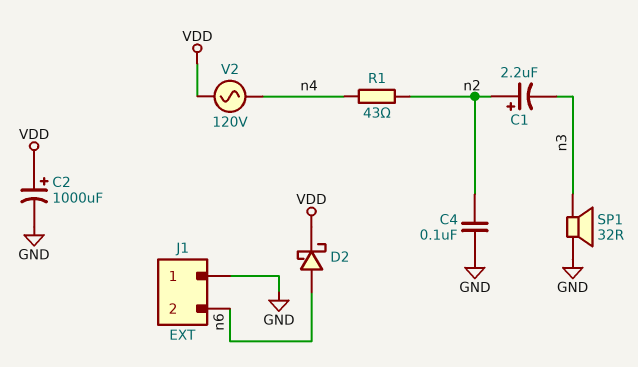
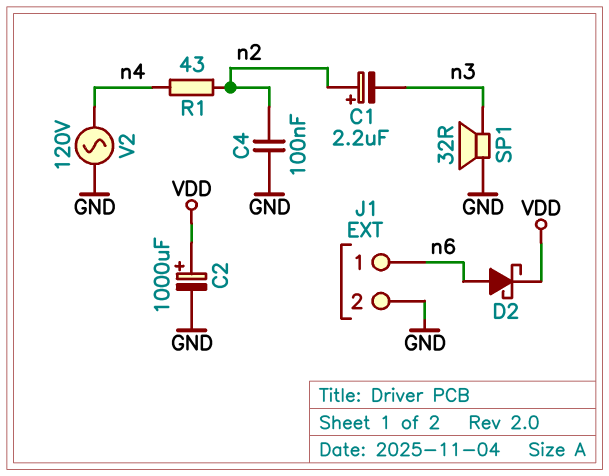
J1 pin 1: GND -> n6
J1 pin 2: n6 -> GND
V2: AC 120V (VDD, n4) -> AC 120V (GND, n4)

